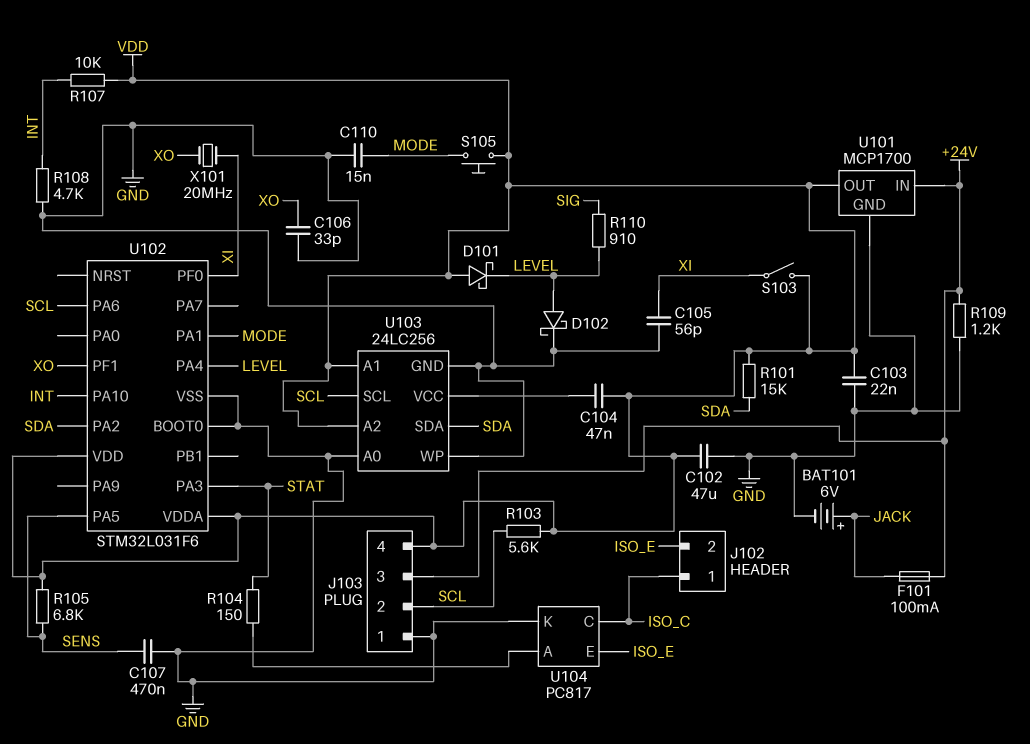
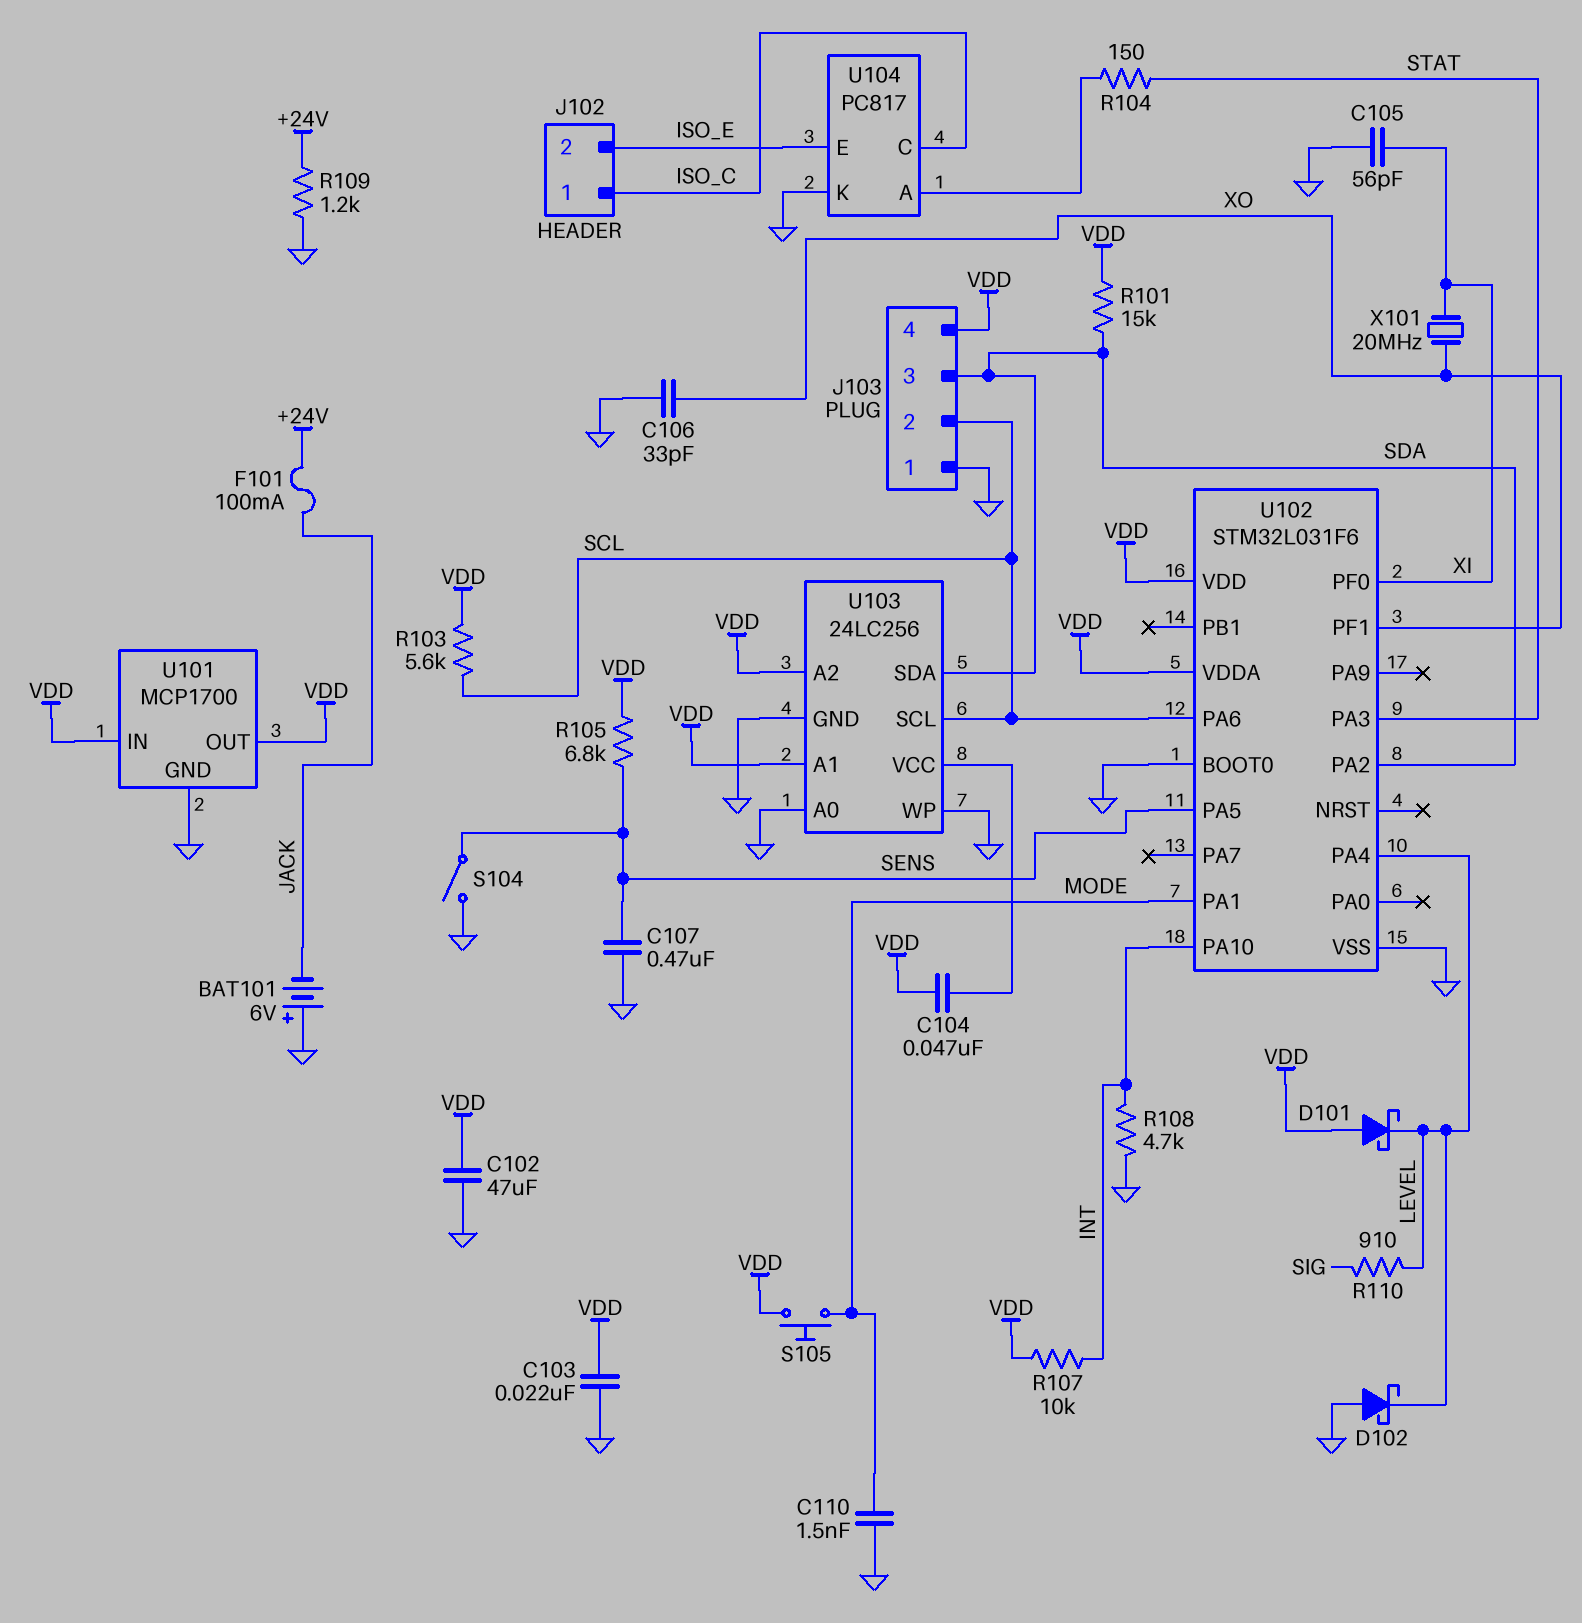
BAT101: 6V (plus JACK, minus GND) -> 6V (plus GND, minus JACK)
C110: 15nF (GND, MODE) -> 1.5nF (GND, MODE)
D102: schottky (A LEVEL, K GND) -> schottky (A GND, K LEVEL)
J103 pin 3: +24V -> SDA
S103: switch (VDD, XI) -> none
S104: none -> switch (GND, SENS)
U101 pin IN: +24V -> VDD

